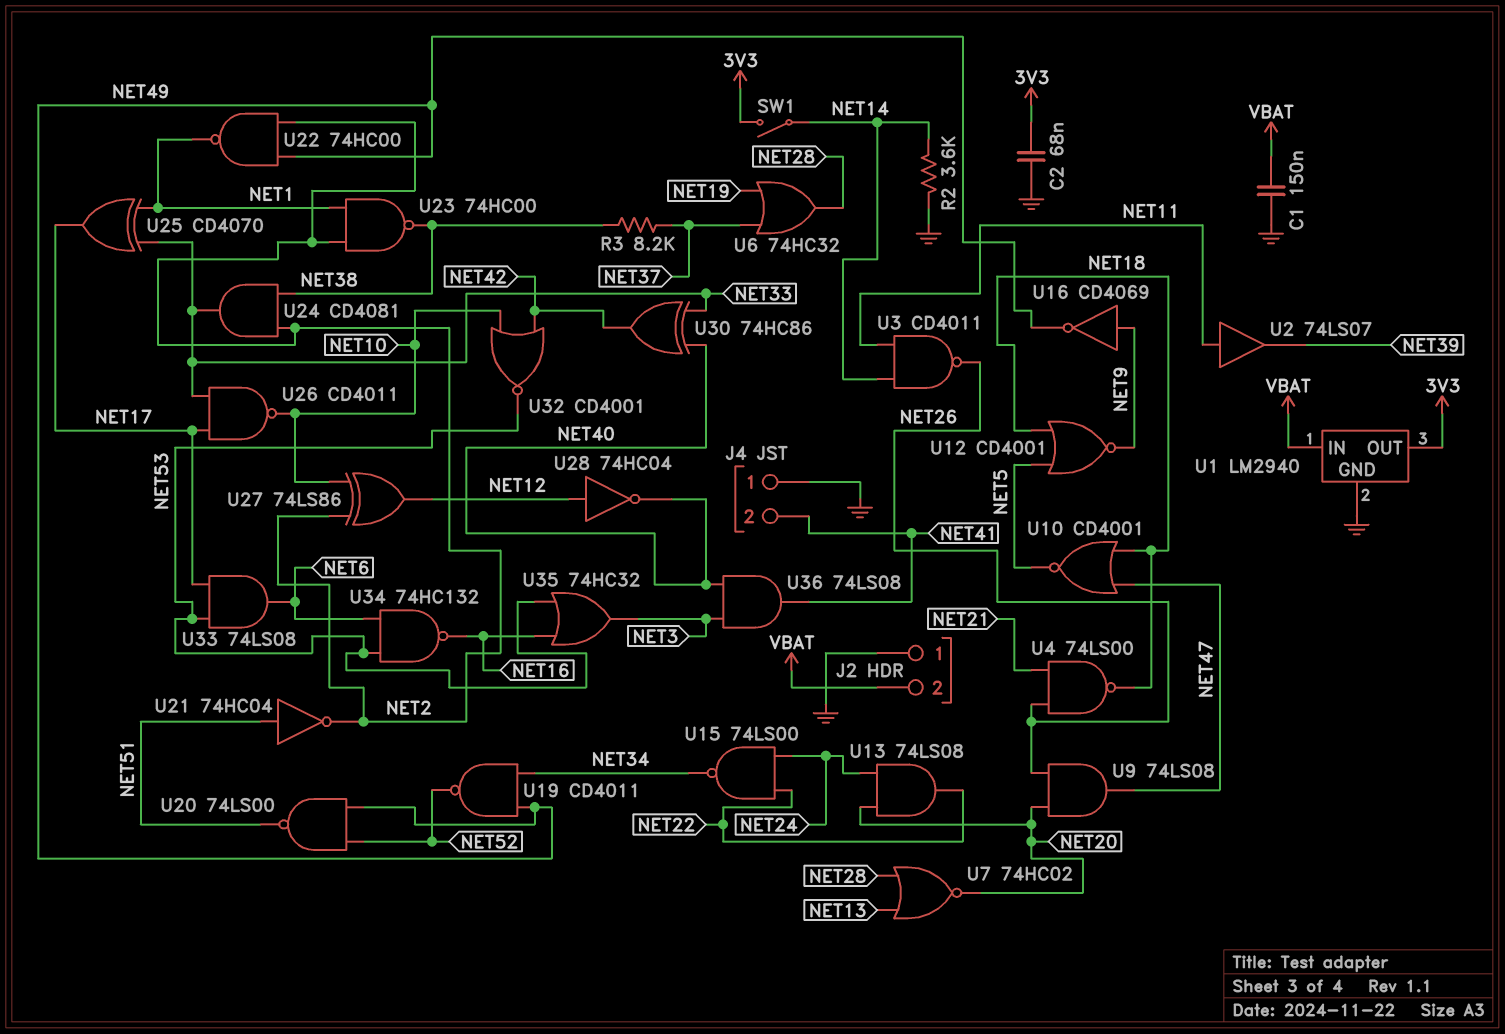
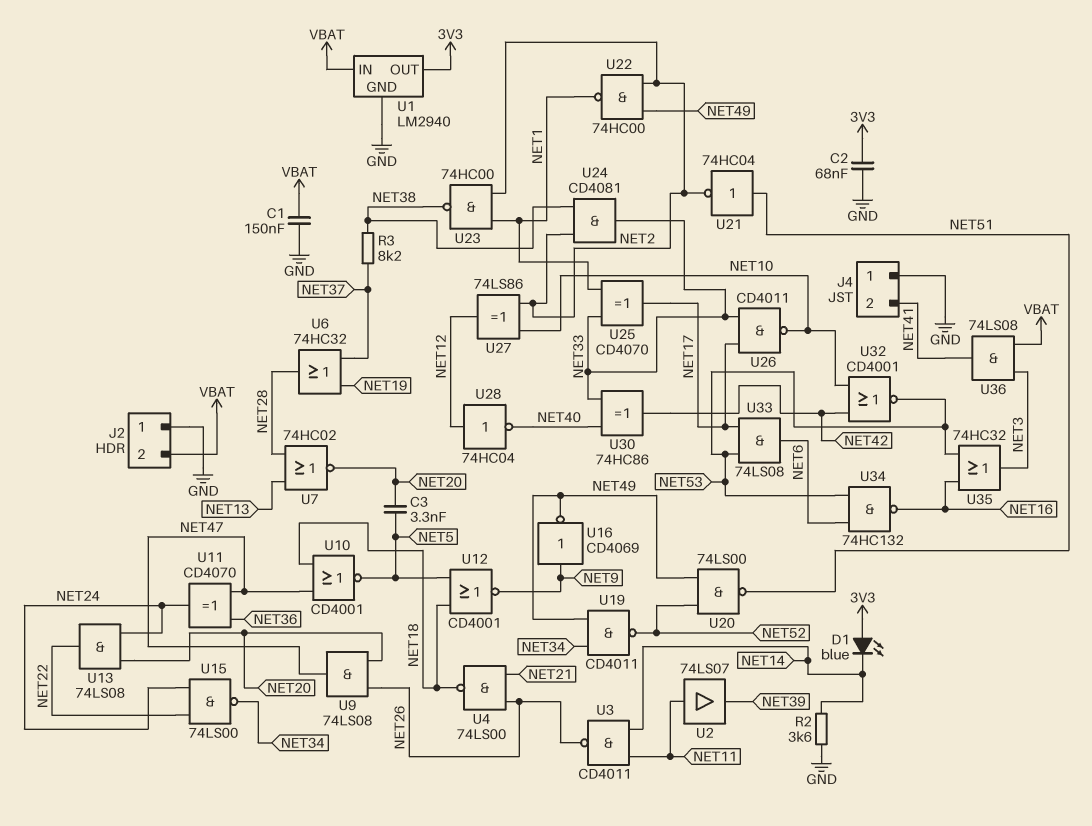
C3: none -> 3.3nF (NET5, NET20)
D1: none -> LED blue (A 3V3, K NET14)
SW1: switch (3V3, NET14) -> none
U11: none -> XOR CD4070 (in NET36, in NET47, out NET24)
U36: AND 74LS08 (in NET3, in NET40, out NET41) -> AND 74LS08 (in NET3, in VBAT, out NET41)

